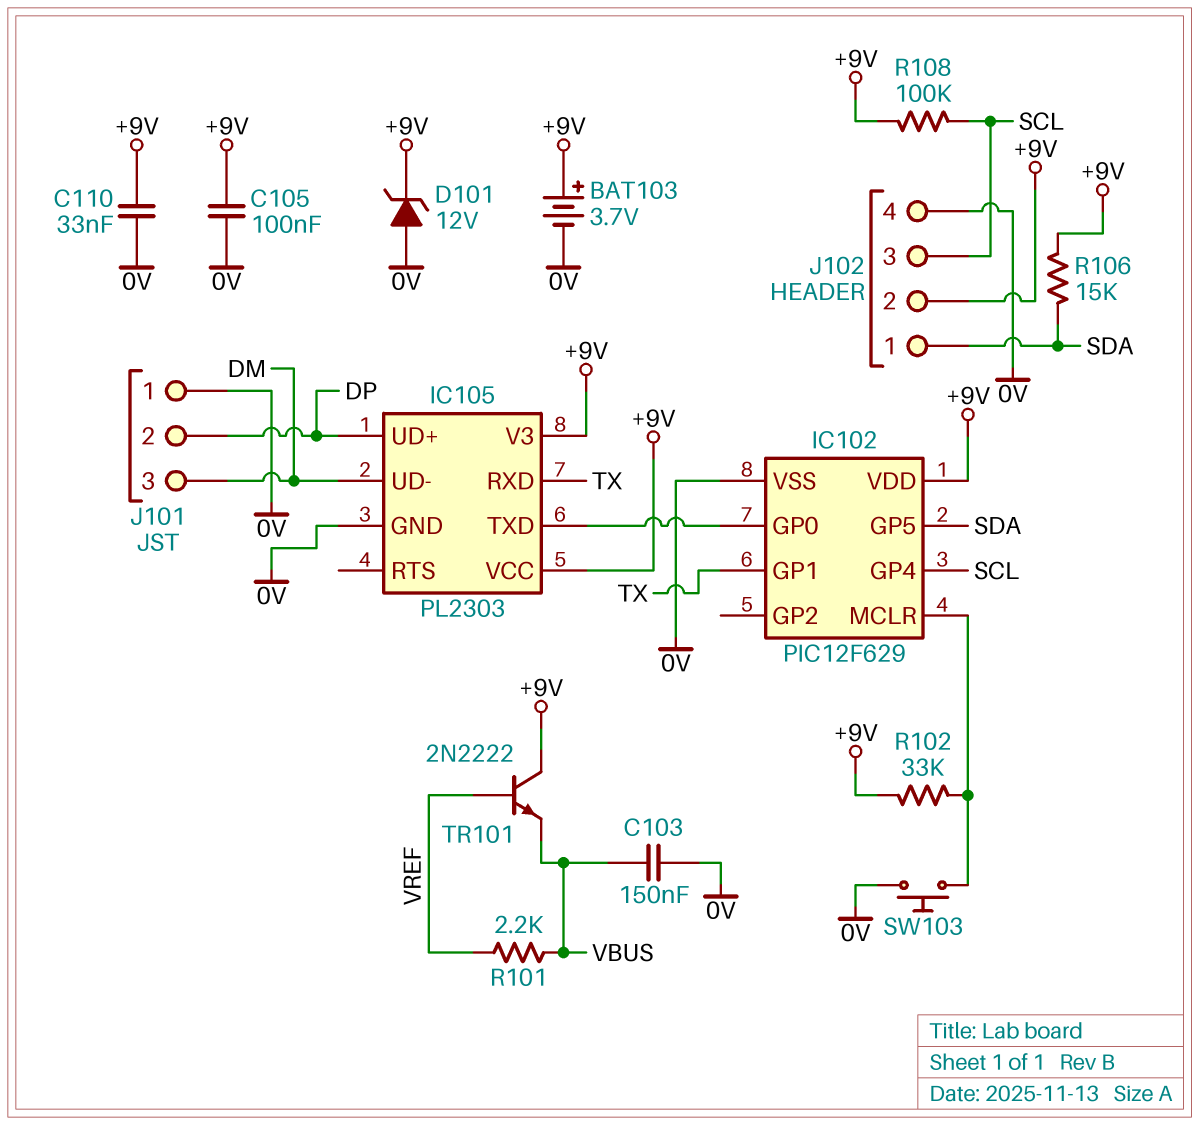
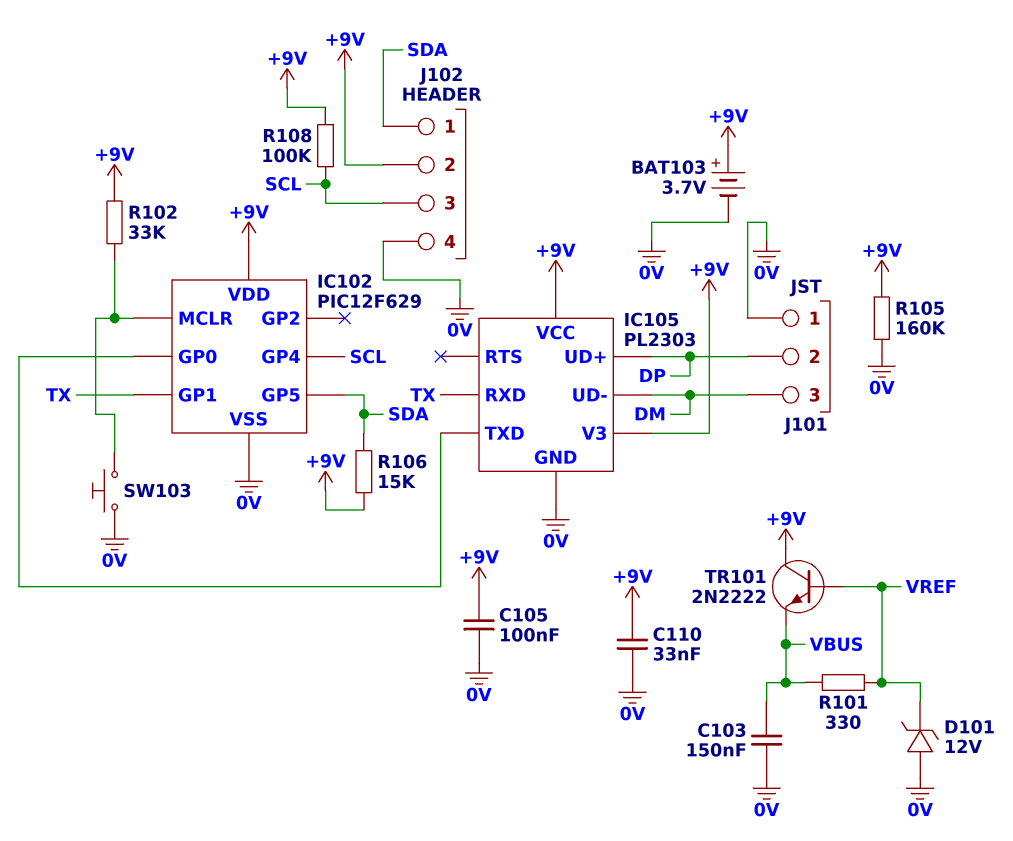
D101: zener 12V (A 0V, K +9V) -> zener 12V (A 0V, K VREF)
R101: 2.2k (VBUS, VREF) -> 330 (VBUS, VREF)
R105: none -> 160k (+9V, 0V)

